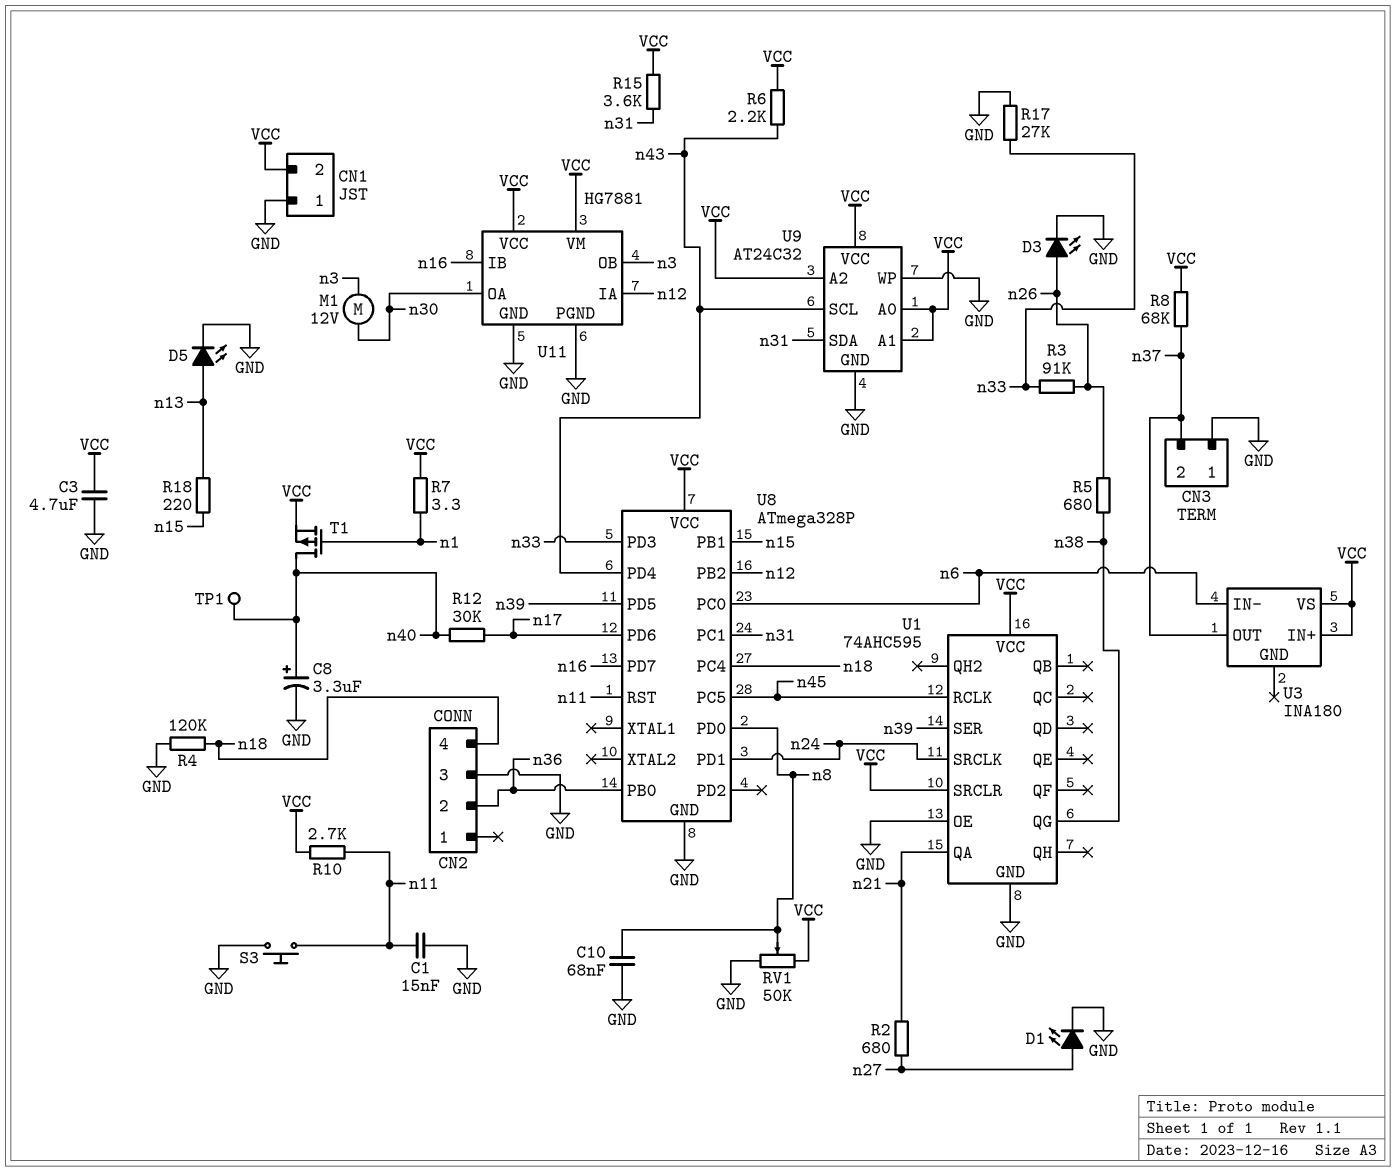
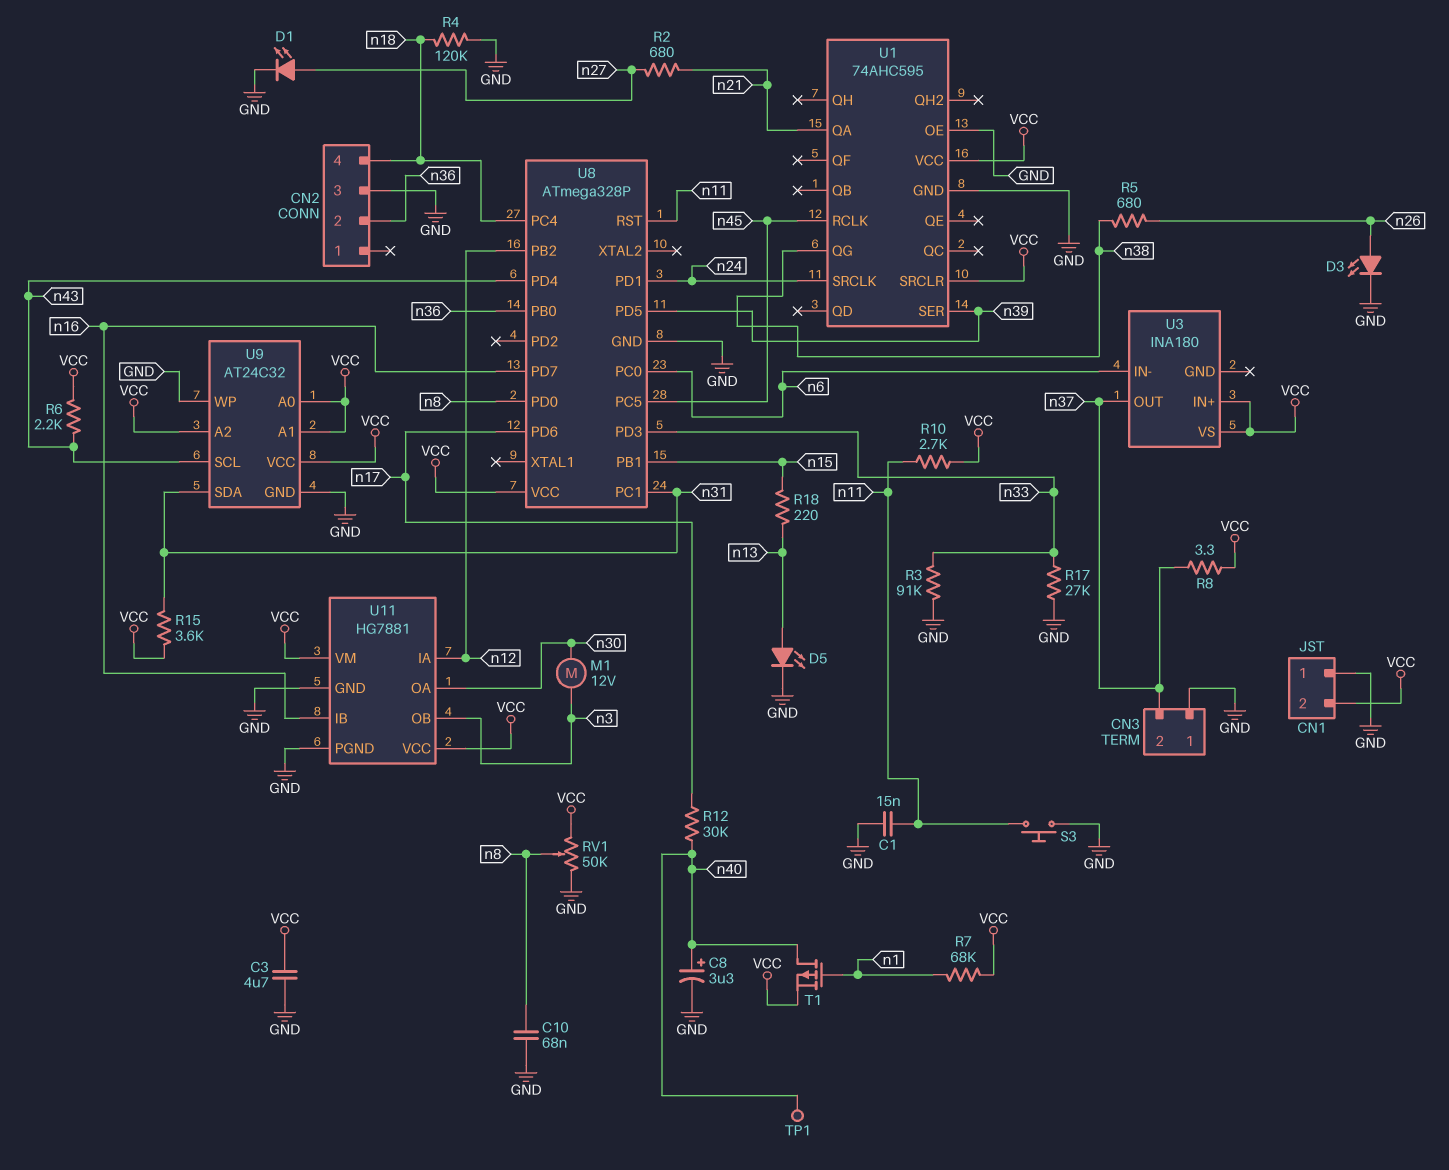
R3: 91k (n26, n33) -> 91k (GND, n33)
R7: 3.3 (VCC, n1) -> 68k (VCC, n1)
R8: 68k (VCC, n37) -> 3.3 (VCC, n37)

